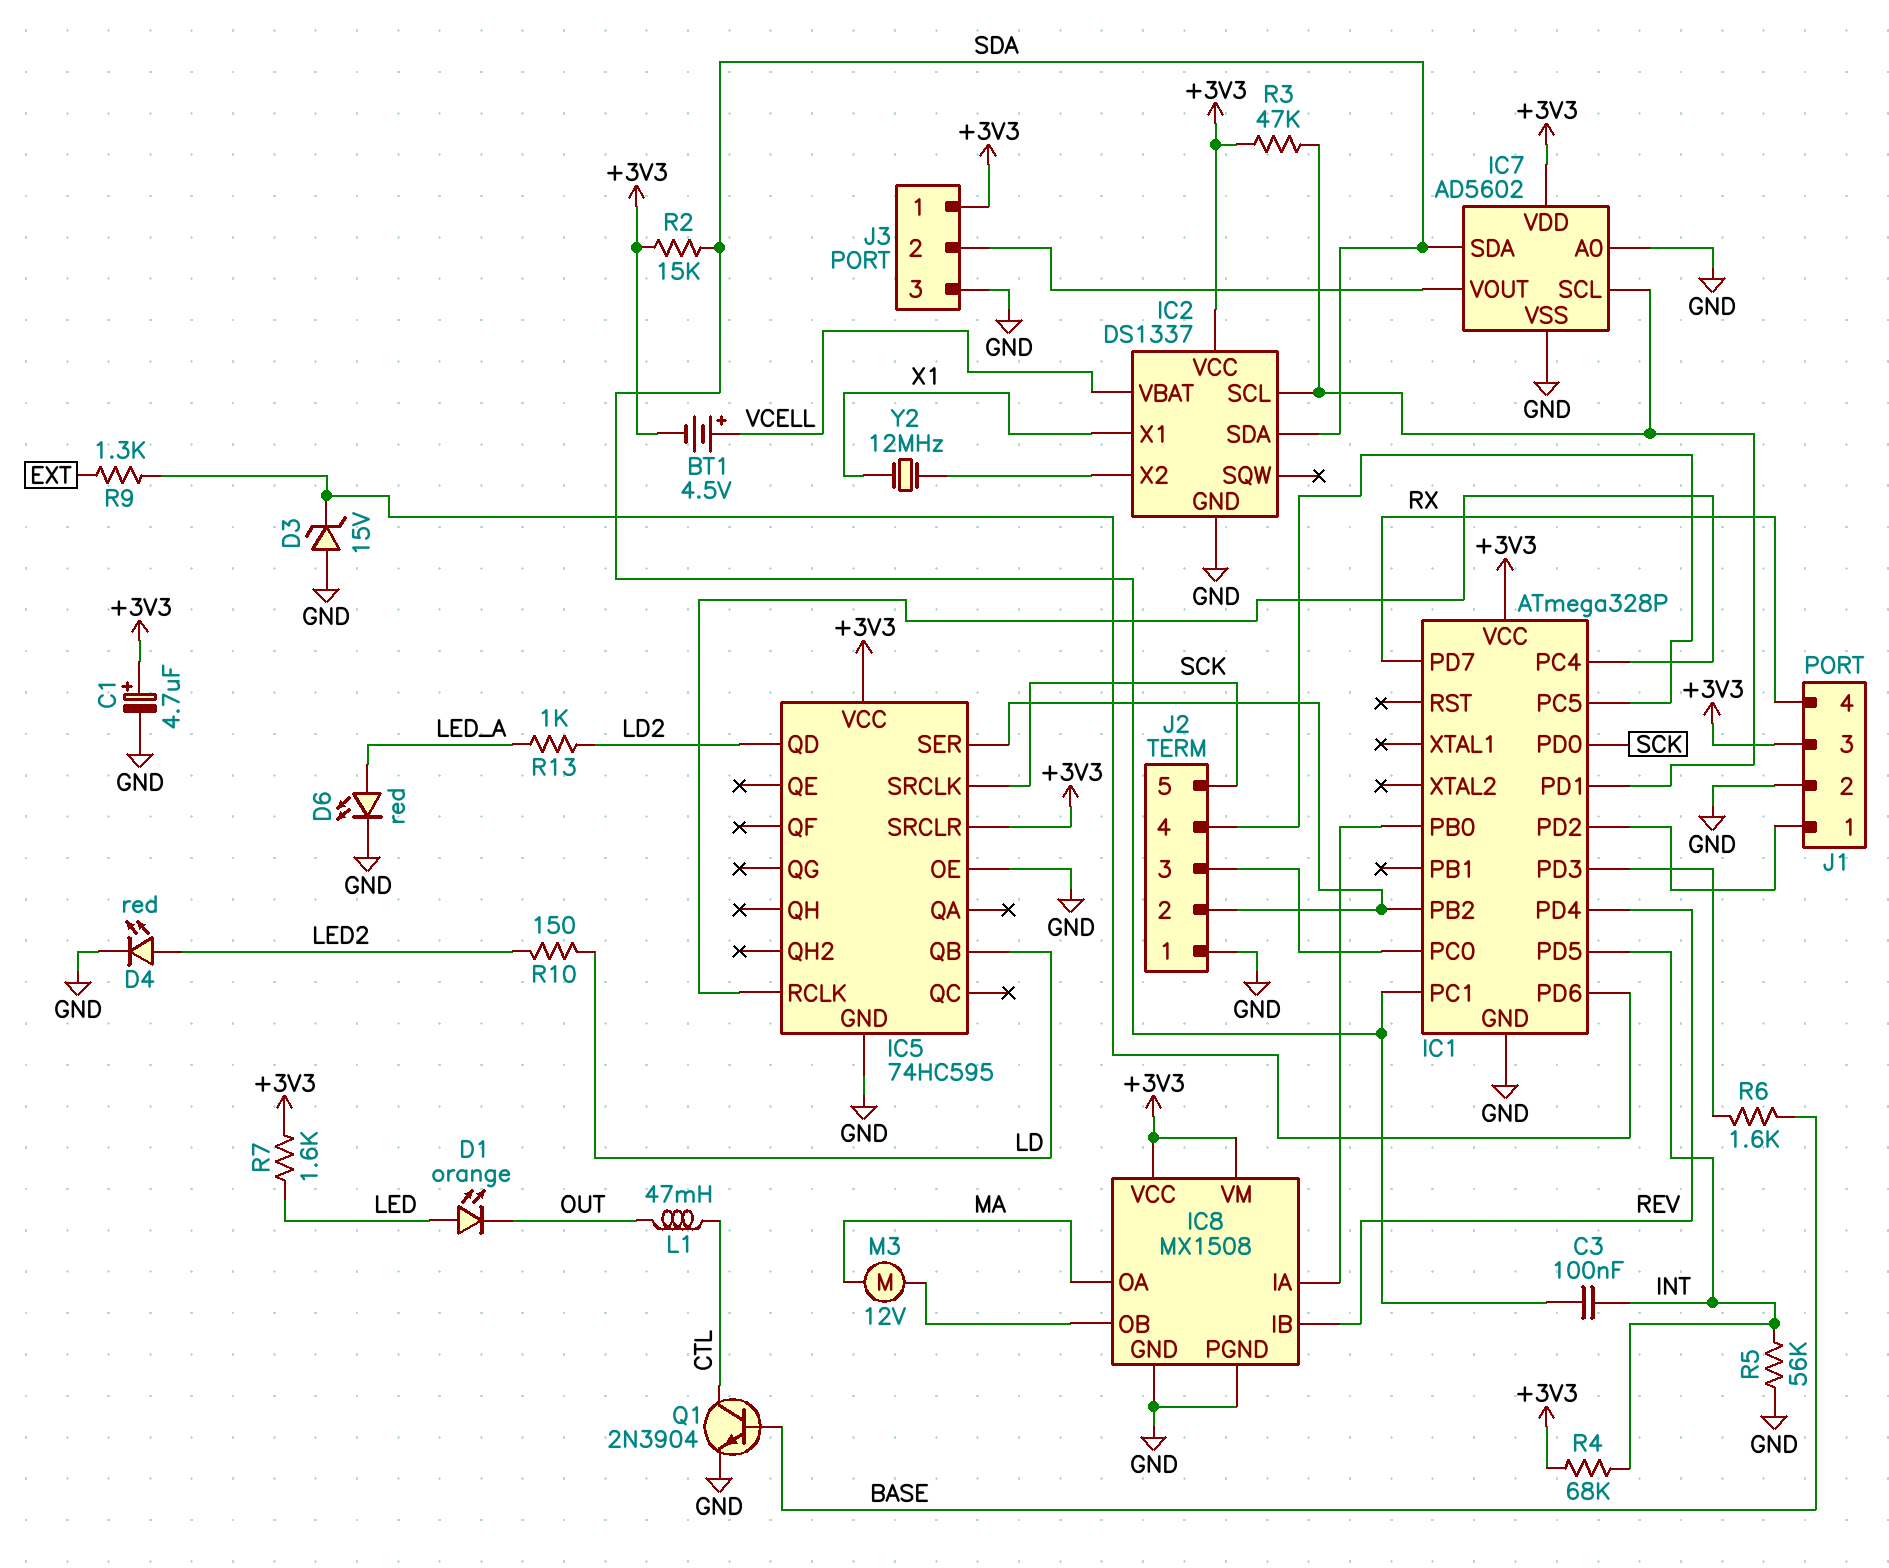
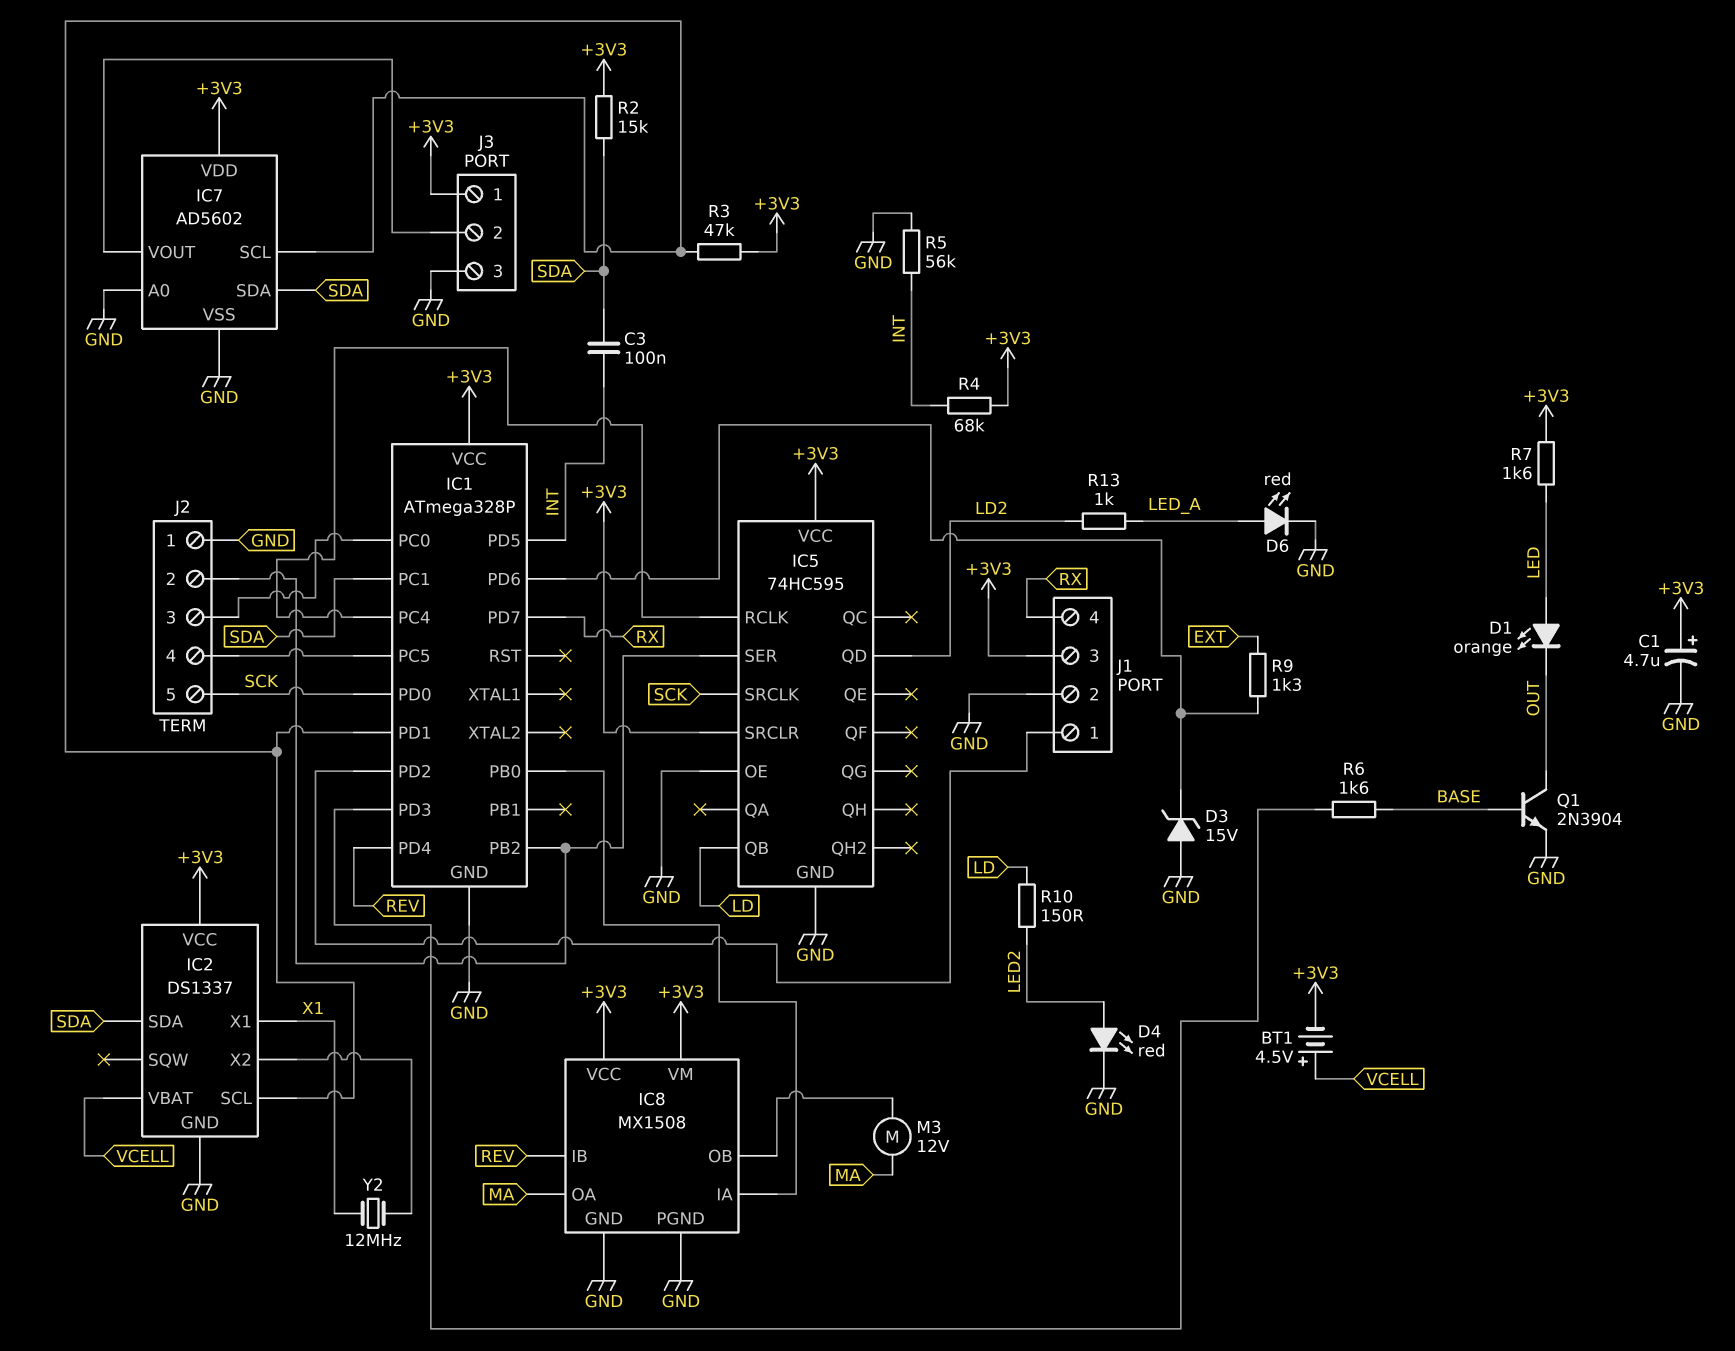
L1: 47mH (CTL, OUT) -> none
Q1: NPN 2N3904 (B BASE, C CTL, E GND) -> NPN 2N3904 (B BASE, C OUT, E GND)

